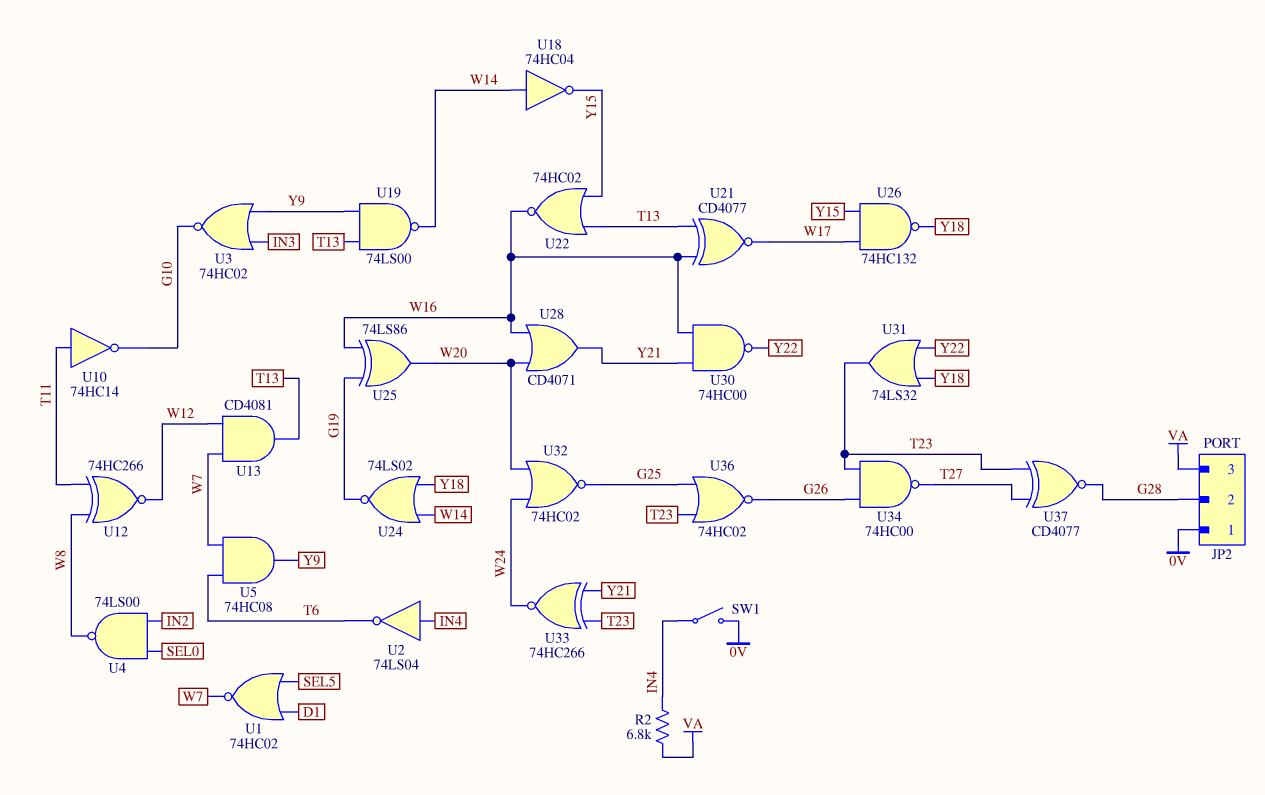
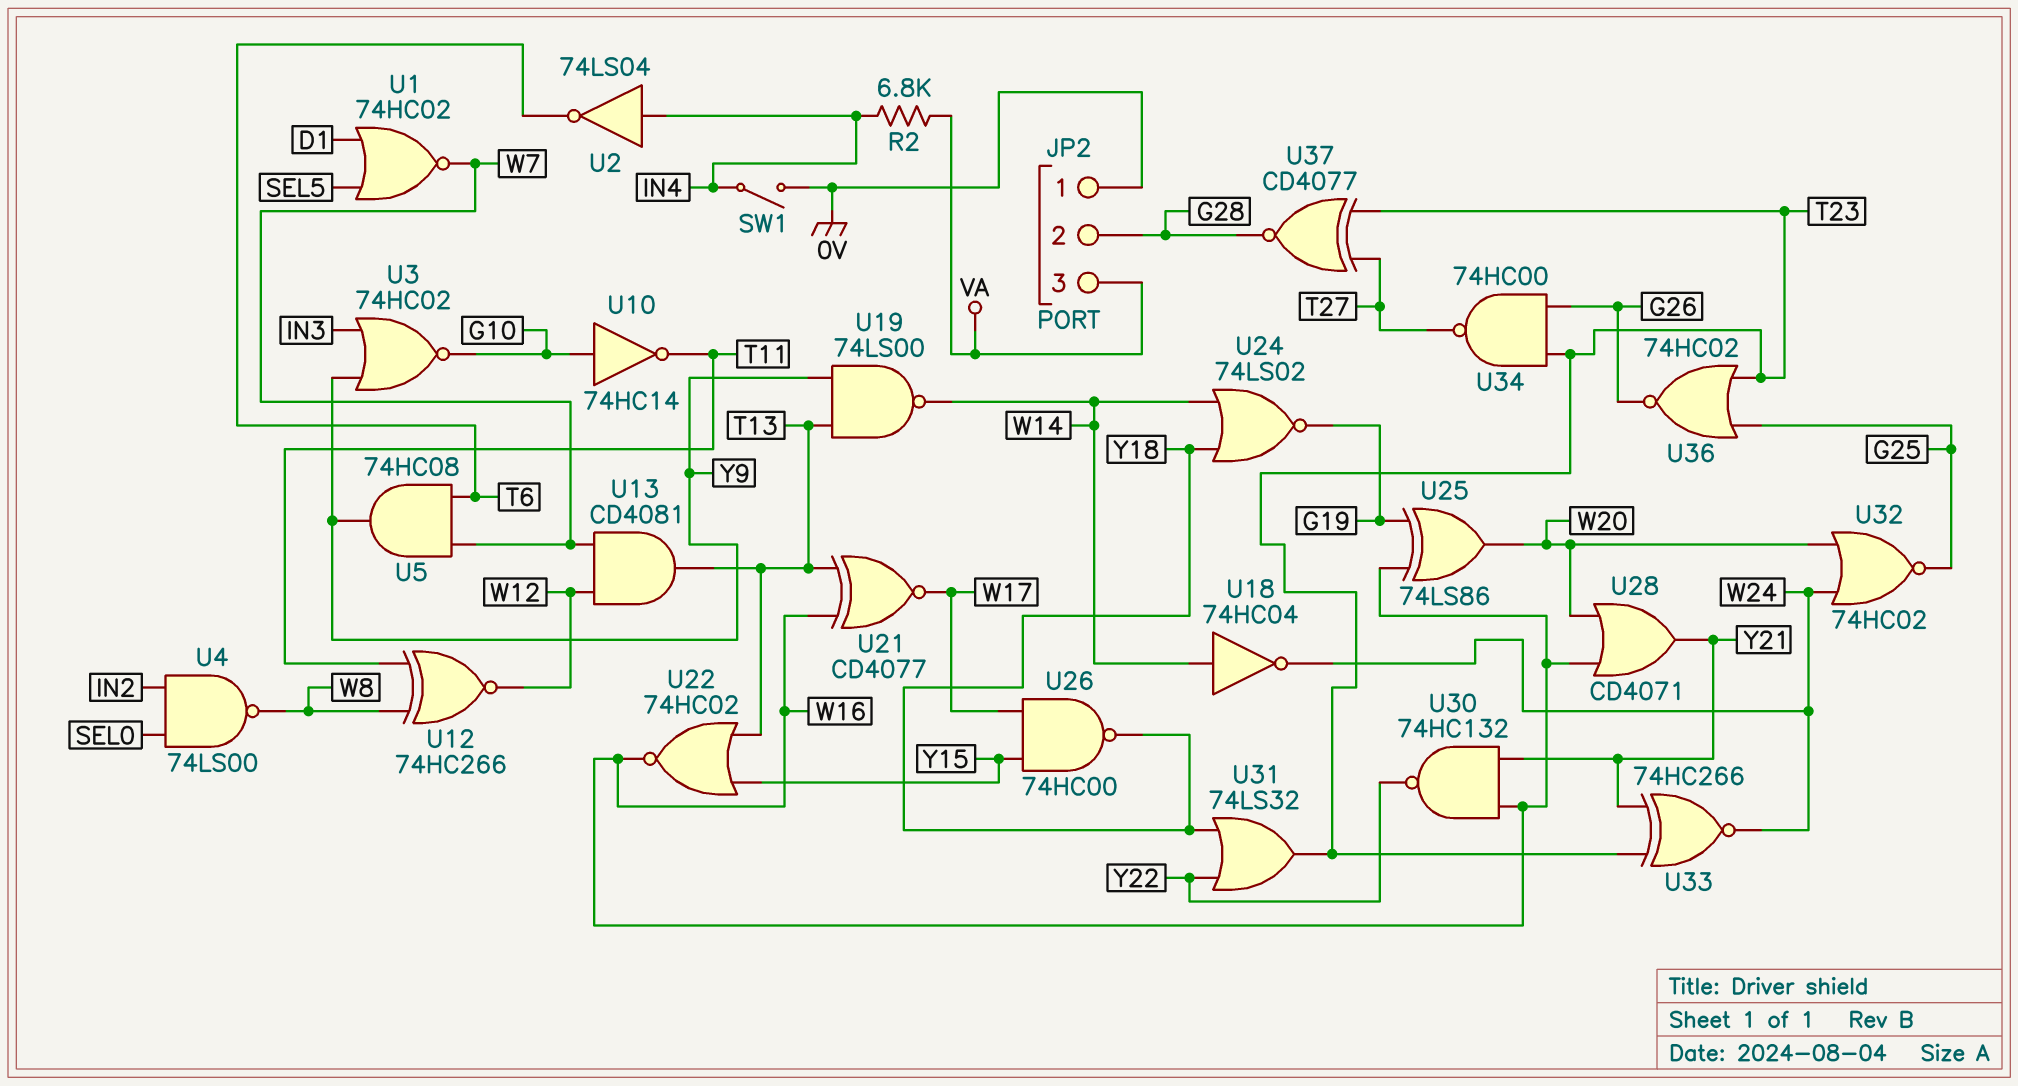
U10: NOT 74HC14 (in T11, out G10) -> NOT 74HC14 (in G10, out T11)
U18: NOT 74HC04 (in W14, out Y15) -> NOT 74HC04 (in W14, out W24)
U26: NAND 74HC132 (in W17, in Y15, out Y18) -> NAND 74HC00 (in W17, in Y15, out Y18)
U30: NAND 74HC00 (in W16, in Y21, out Y22) -> NAND 74HC132 (in W16, in Y21, out Y22)

